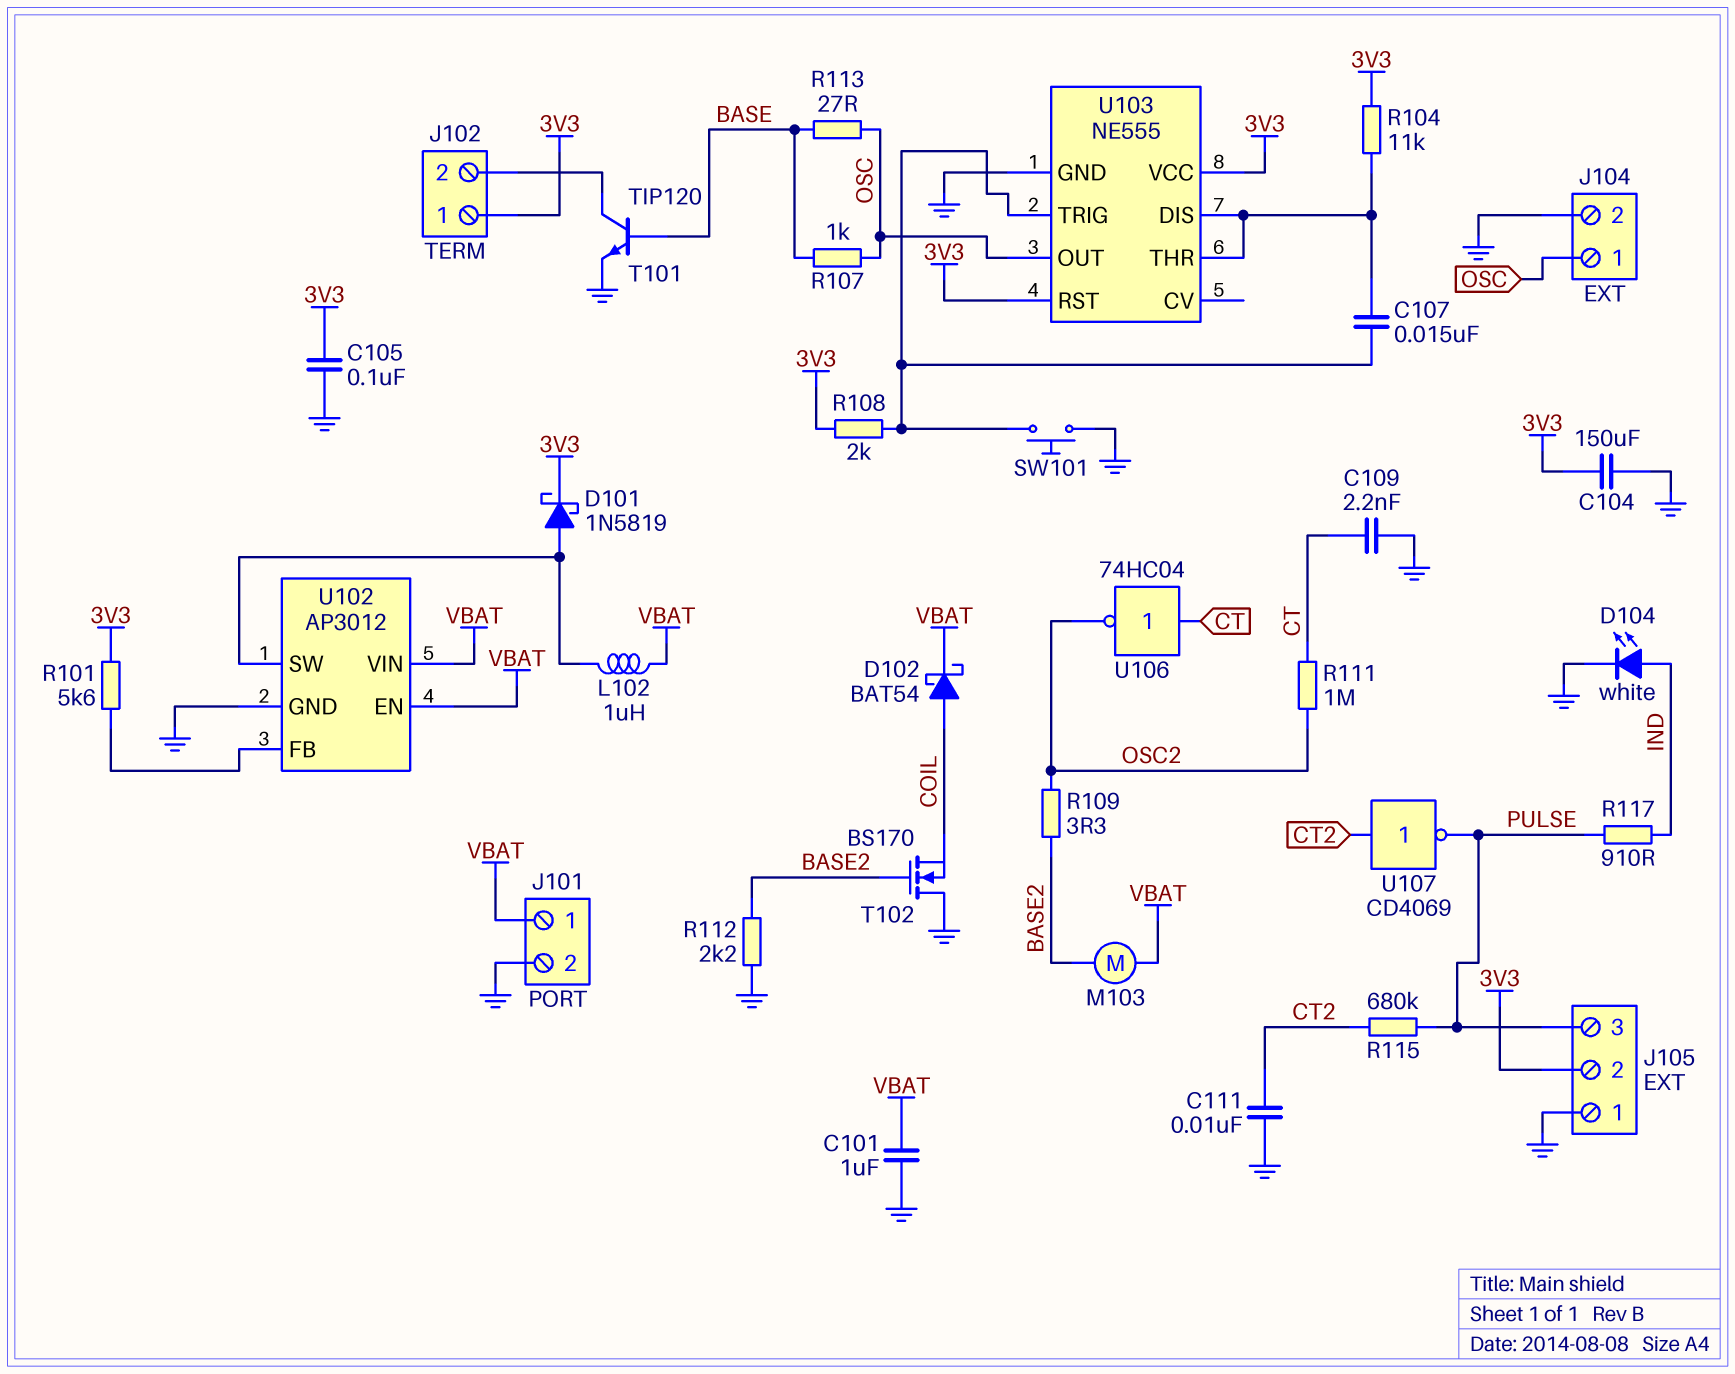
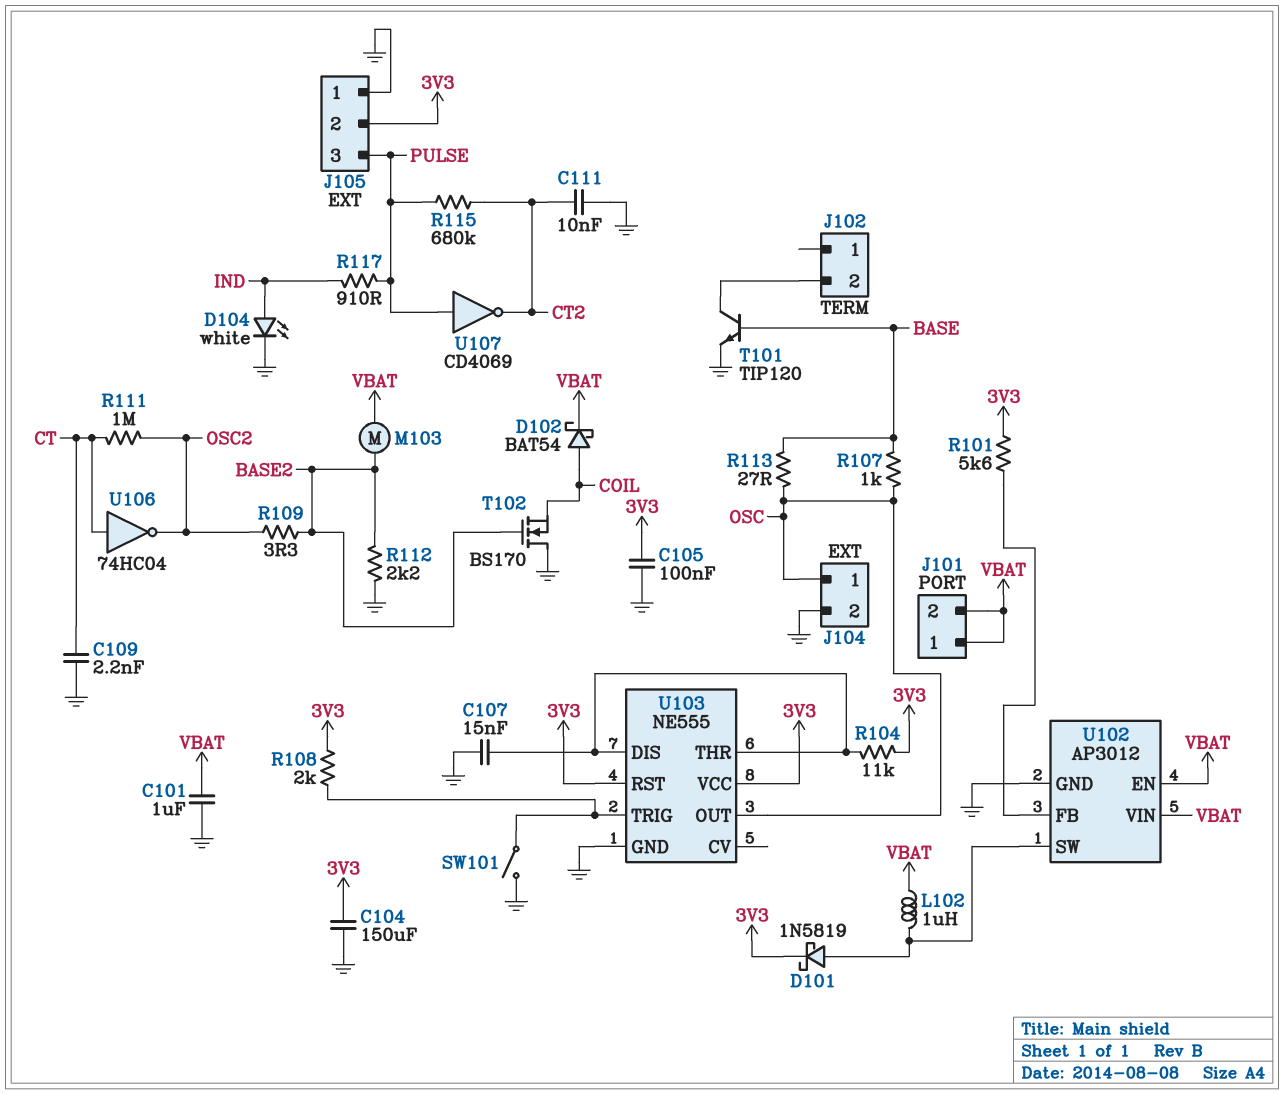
C107: 15nF (U103/DIS, U103/TRIG) -> 15nF (GND, U103/DIS)
J101 pin 2: GND -> VBAT
J102 pin 1: 3V3 -> none
SW101: button (GND, U103/TRIG) -> switch (GND, U103/TRIG)
U107: NOT CD4069 (in CT2, out PULSE) -> NOT CD4069 (in PULSE, out CT2)

